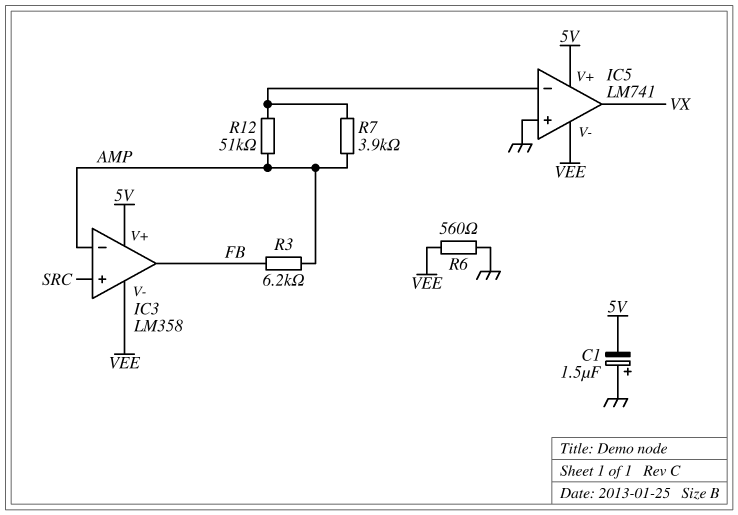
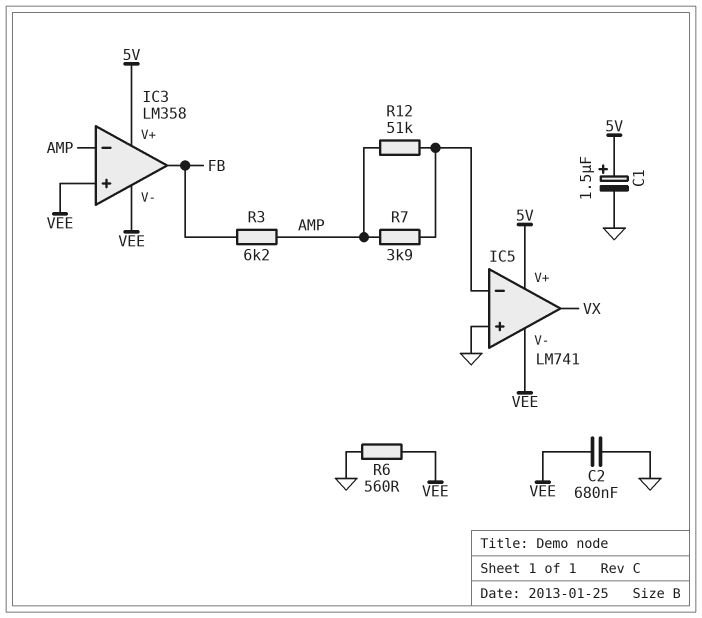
C1: 1.5uF (plus GND, minus 5V) -> 1.5uF (plus 5V, minus GND)
C2: none -> 680nF (GND, VEE)
IC3 pin in+: SRC -> VEE

